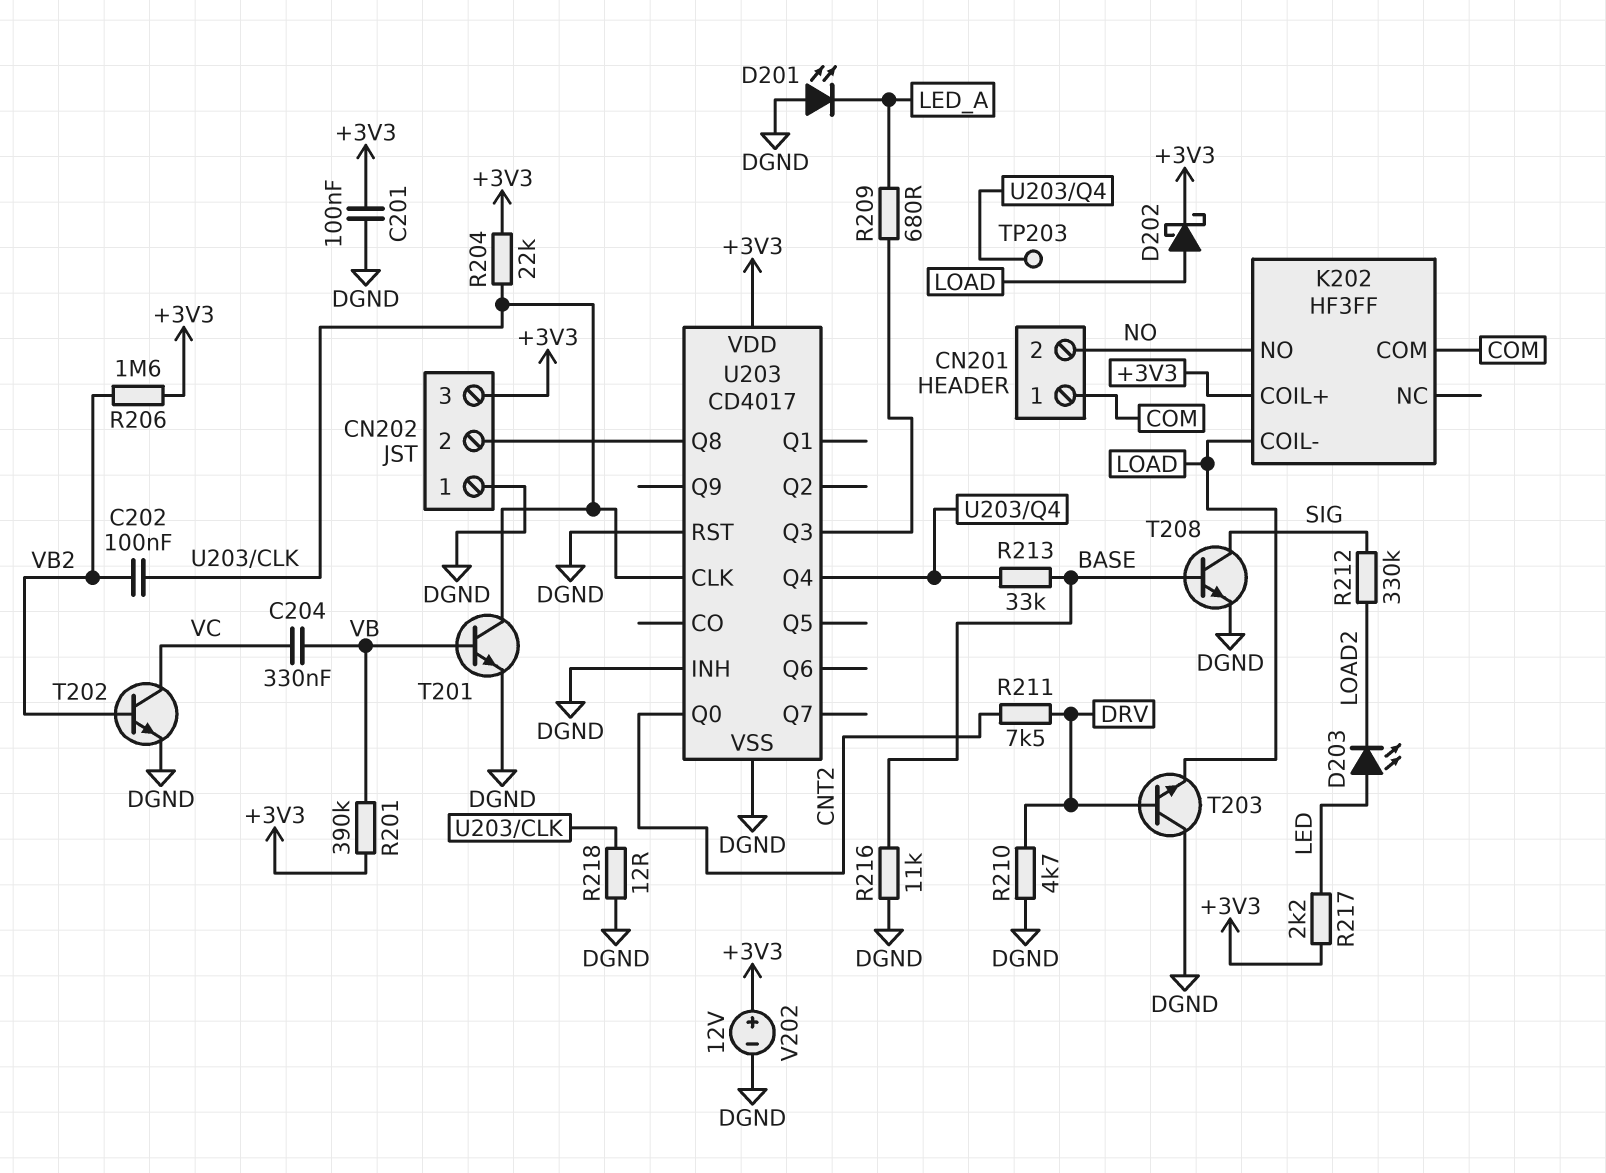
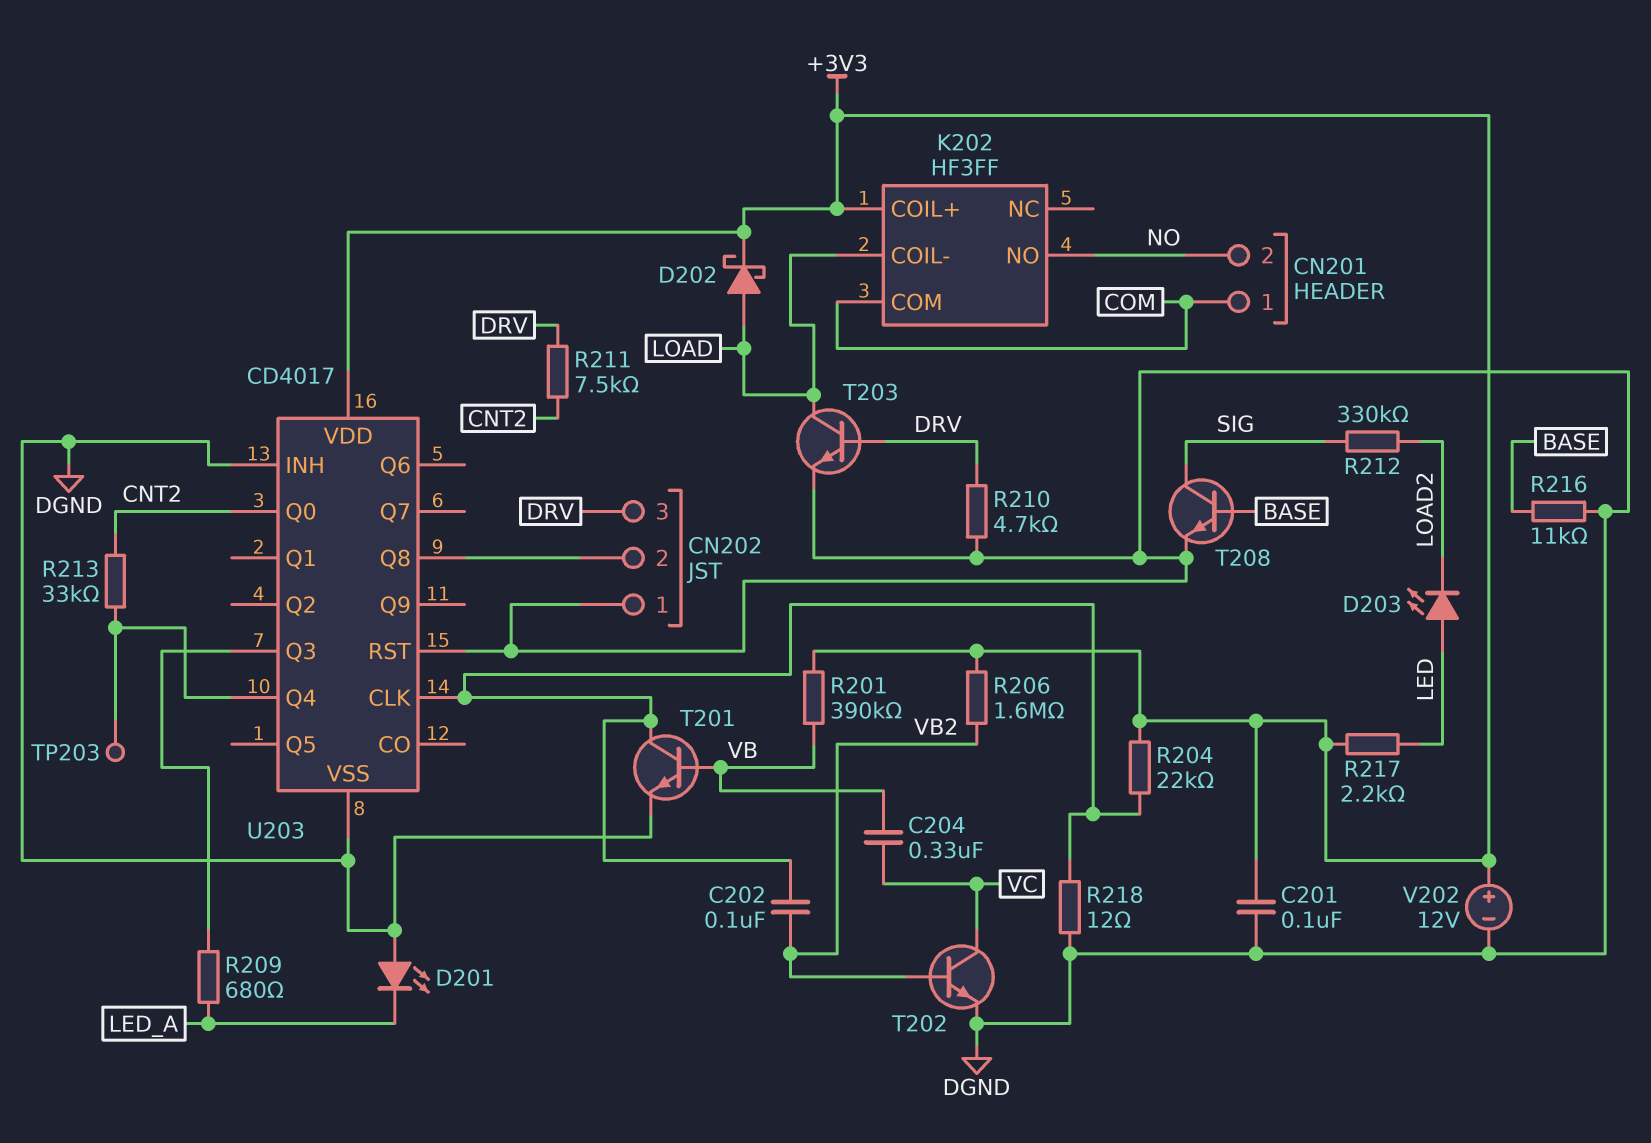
CN202 pin 3: +3V3 -> DRV
R213: 33k (BASE, U203/Q4) -> 33k (CNT2, U203/Q4)
T203: NPN (B DRV, C DGND, E LOAD) -> NPN (B DRV, C LOAD, E DGND)

